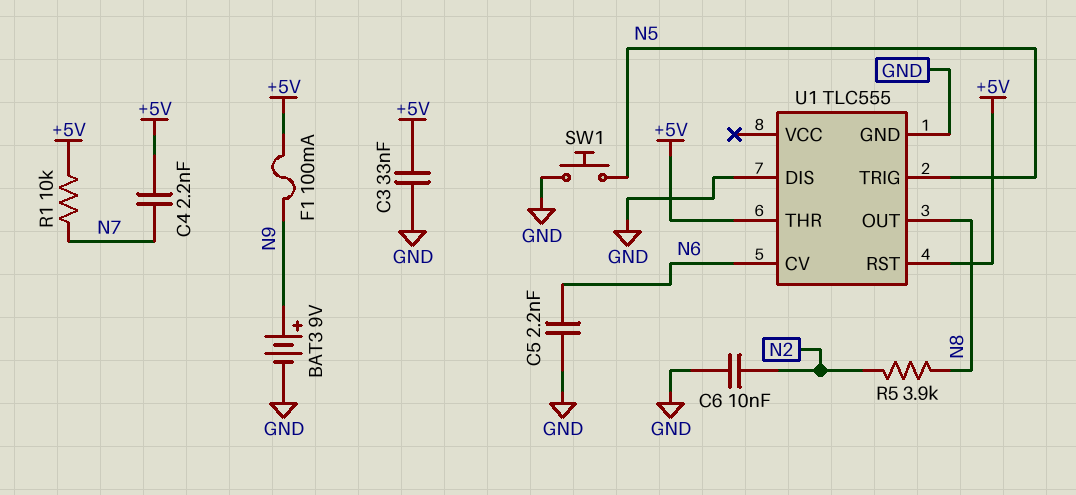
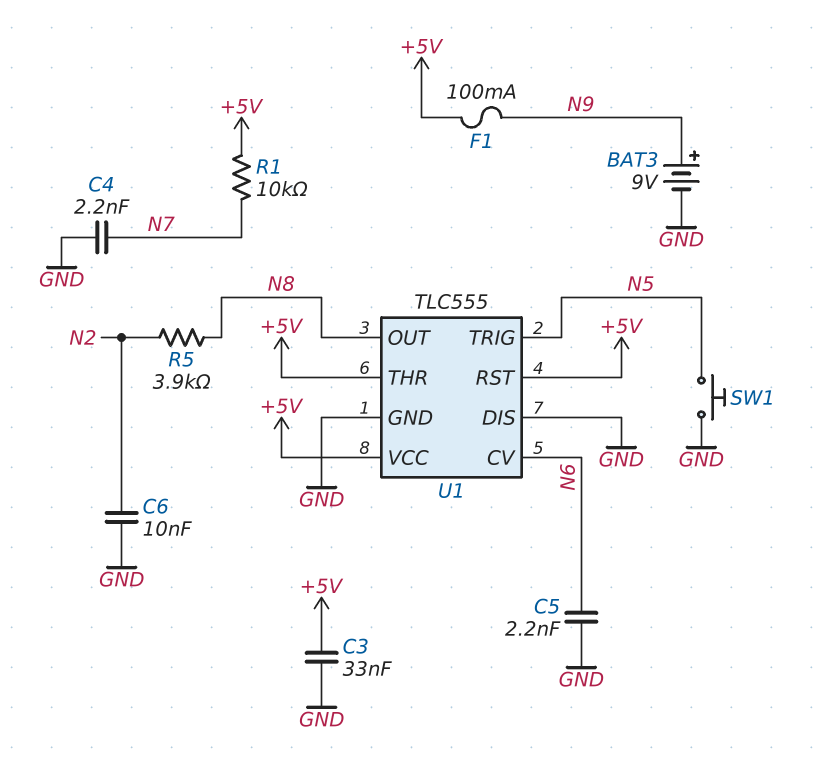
C4: 2.2nF (+5V, N7) -> 2.2nF (GND, N7)
U1 pin VCC: none -> +5V

